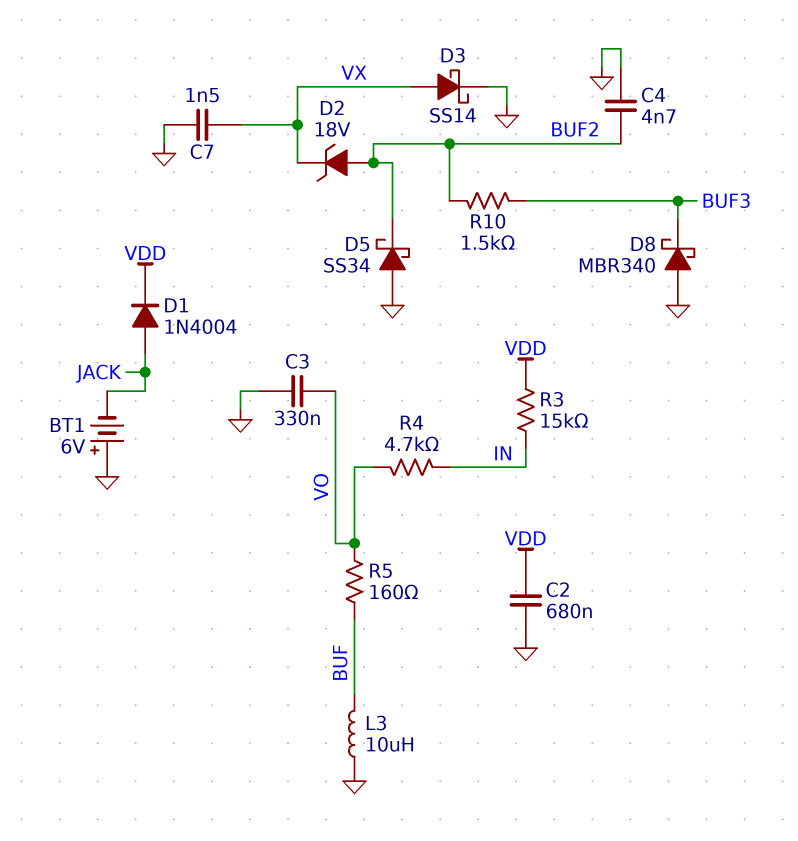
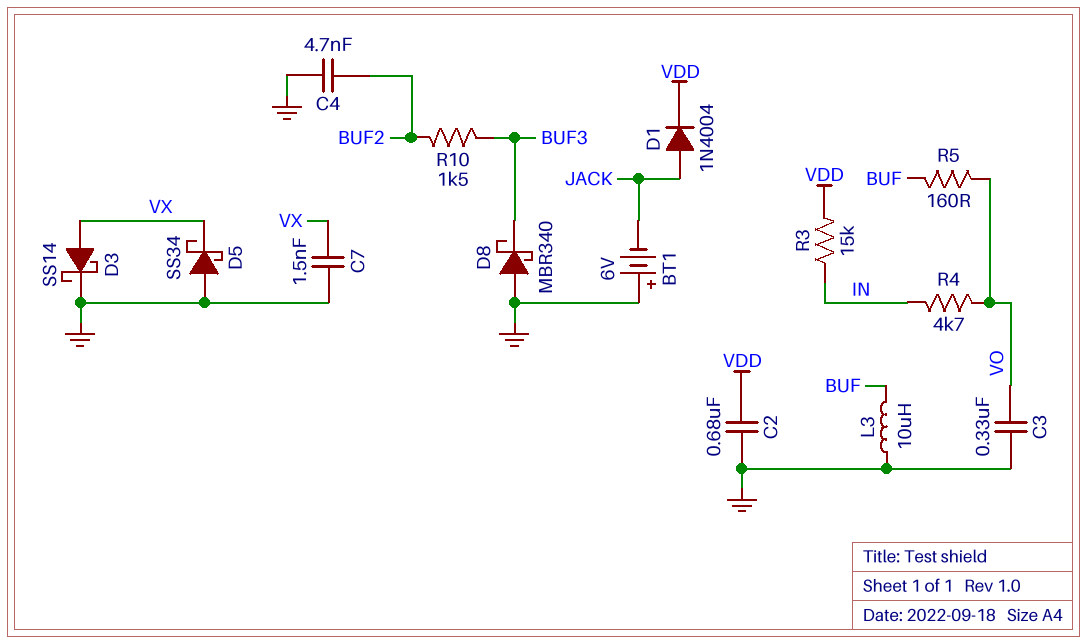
D2: zener 18V (A BUF2, K VX) -> none
D5: schottky SS34 (A GND, K BUF2) -> schottky SS34 (A GND, K VX)

